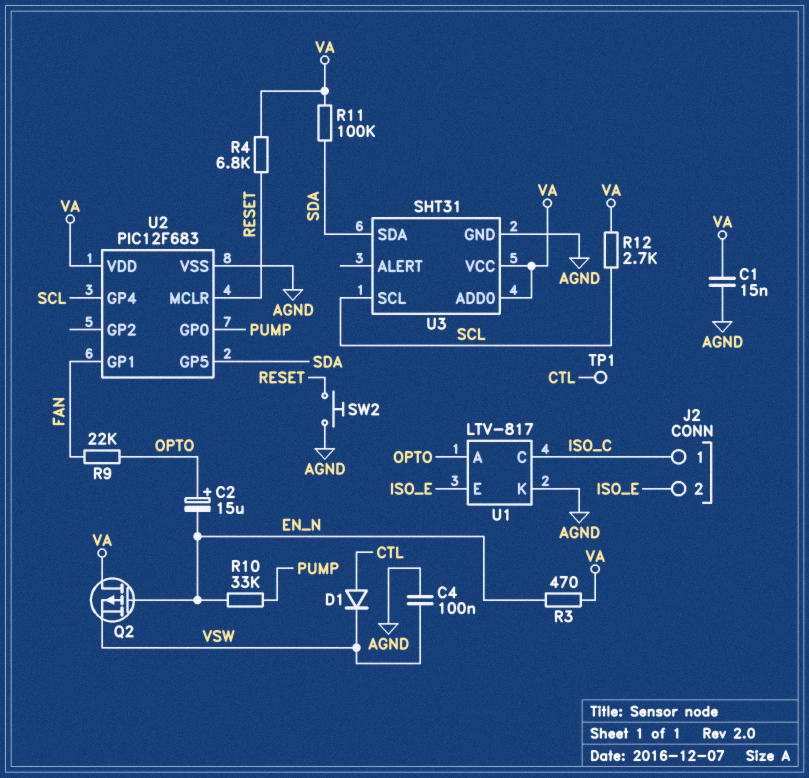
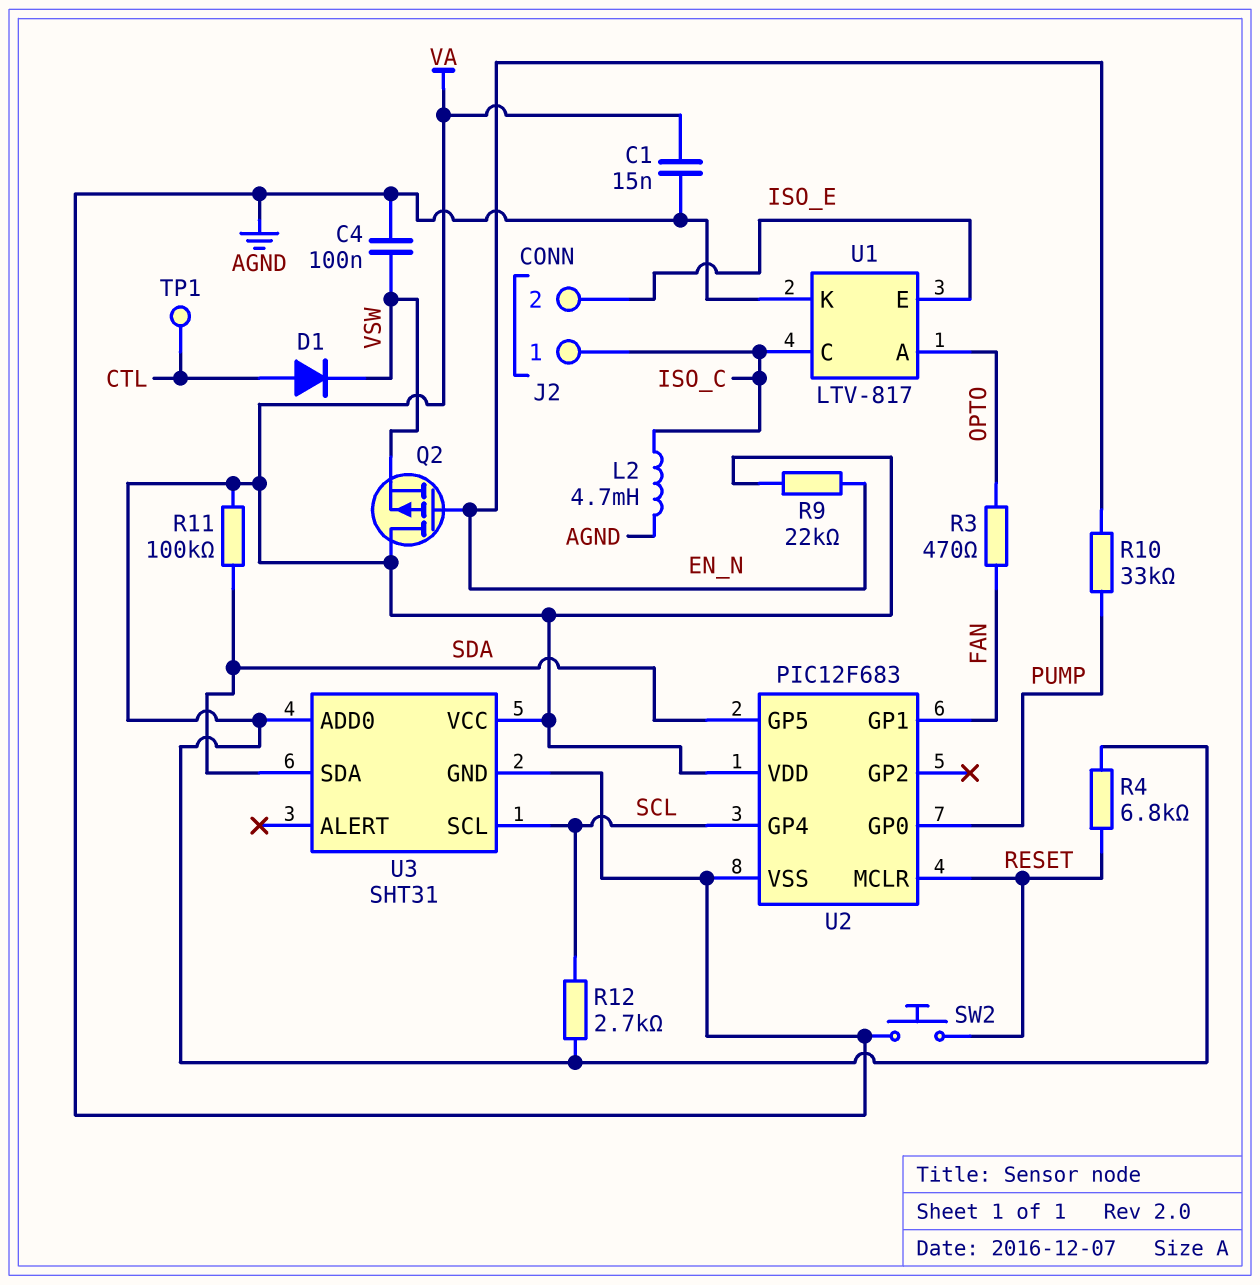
C2: 15uF (plus OPTO, minus EN_N) -> none
L2: none -> 4.7mH (AGND, ISO_C)
R3: 470 (EN_N, VA) -> 470 (FAN, OPTO)
R9: 22k (FAN, OPTO) -> 22k (EN_N, VA)

